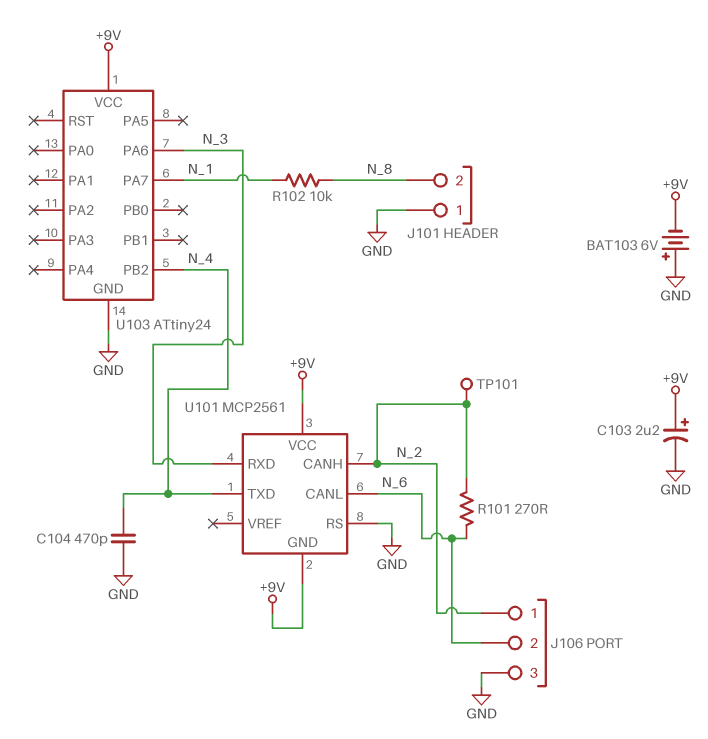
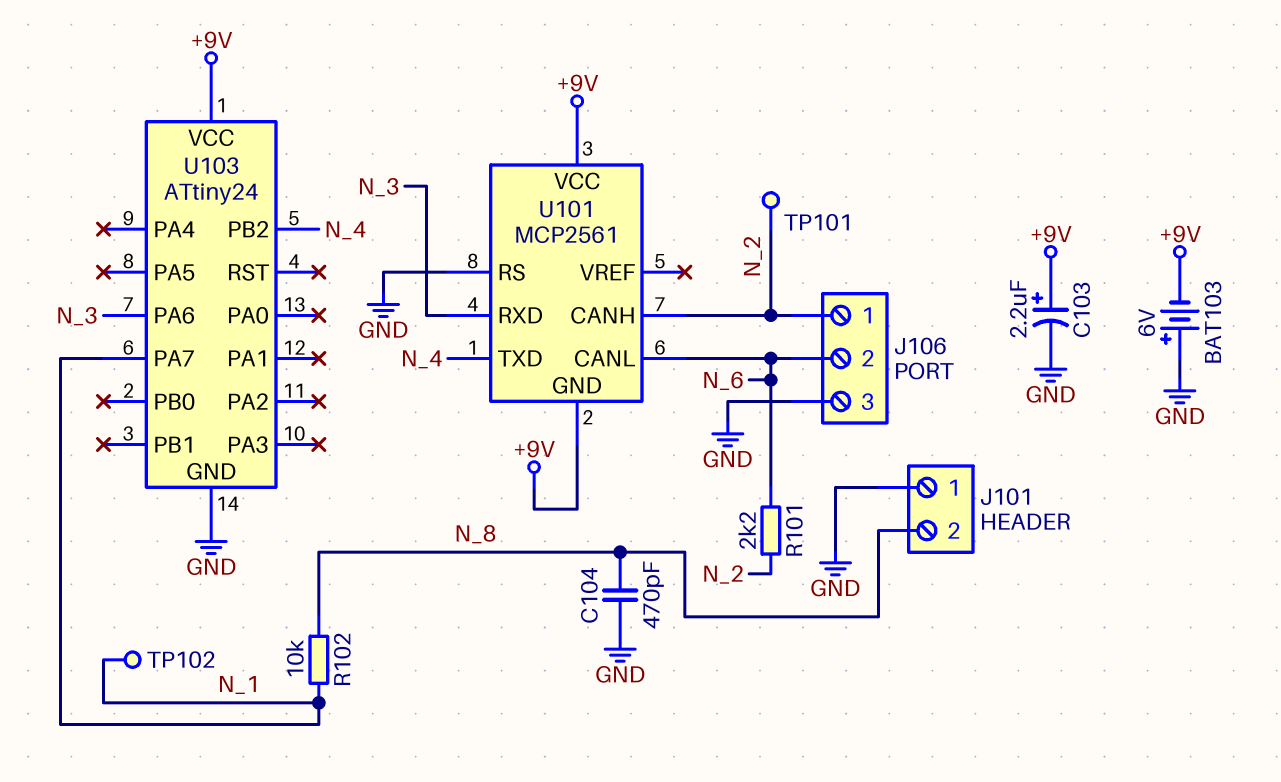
C104: 470pF (GND, N_4) -> 470pF (GND, N_8)
R101: 270 (N_2, N_6) -> 2.2k (N_2, N_6)
TP102: none -> test point (N_1)

